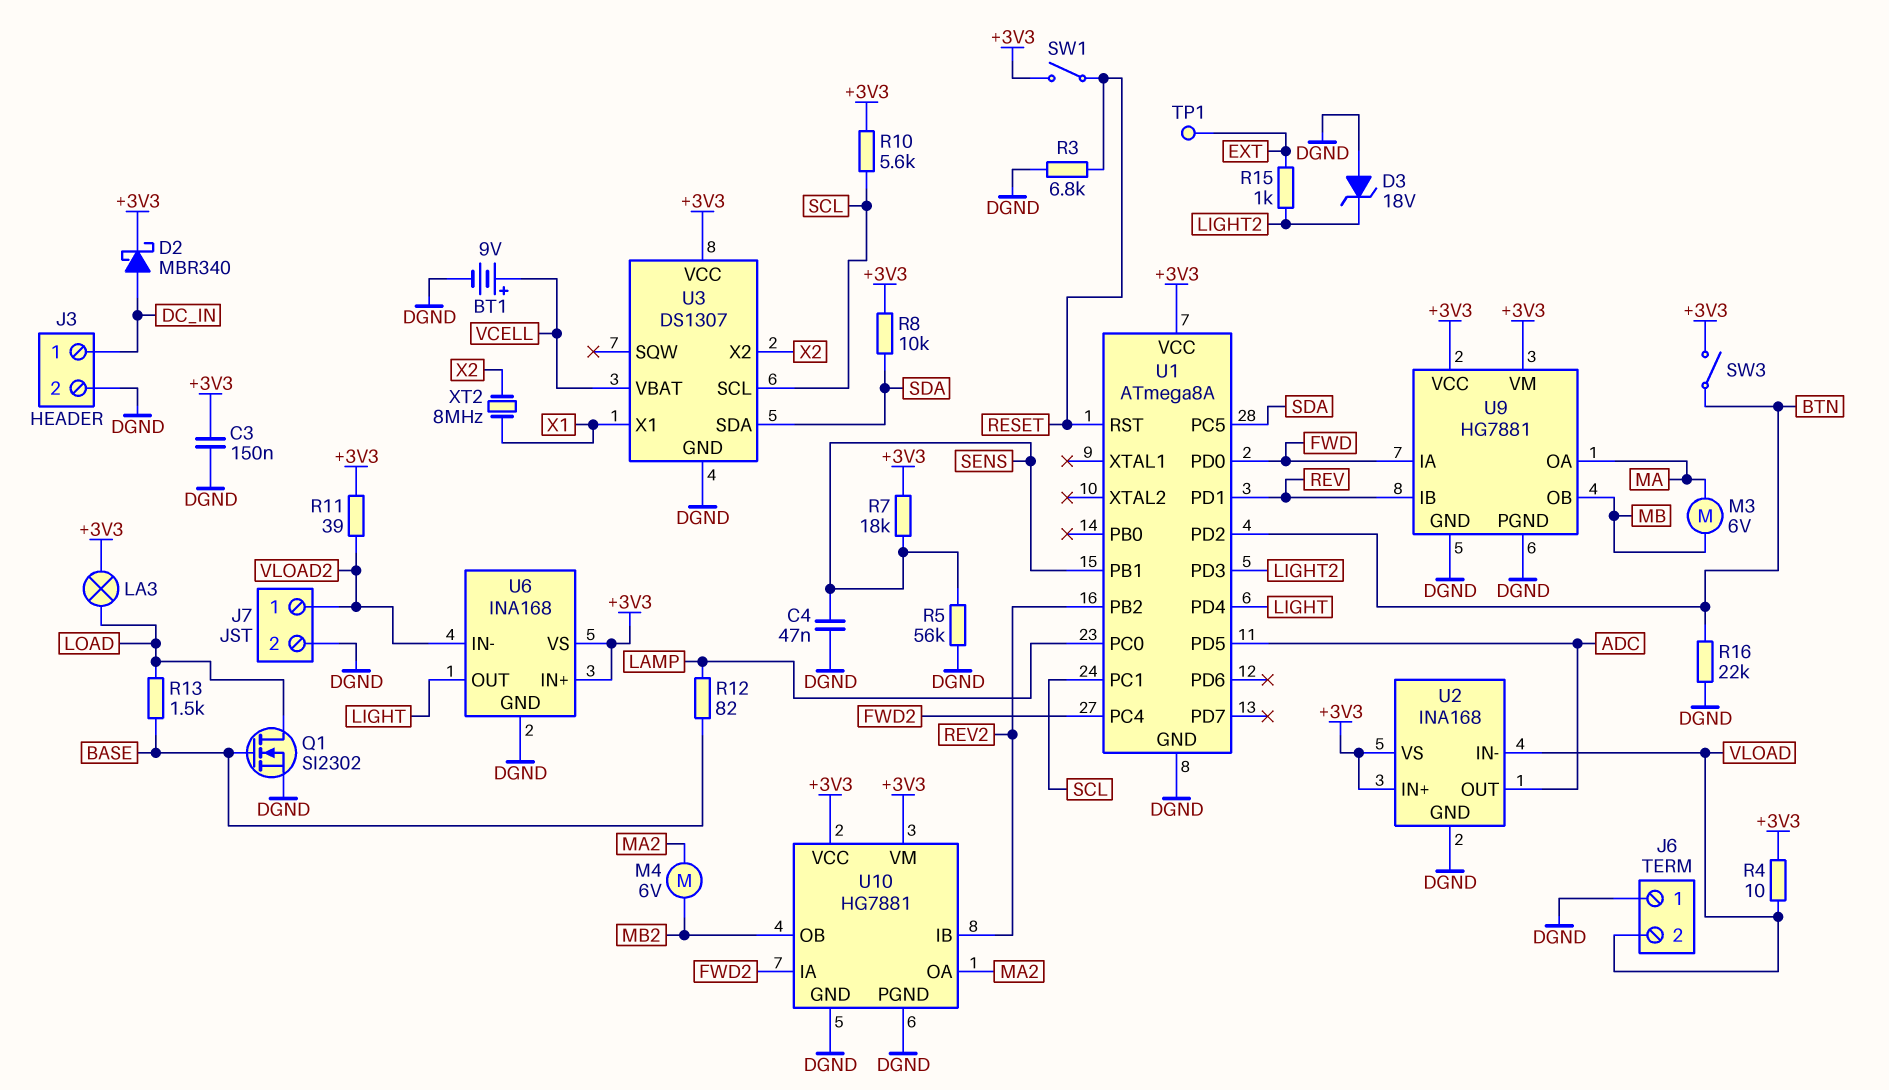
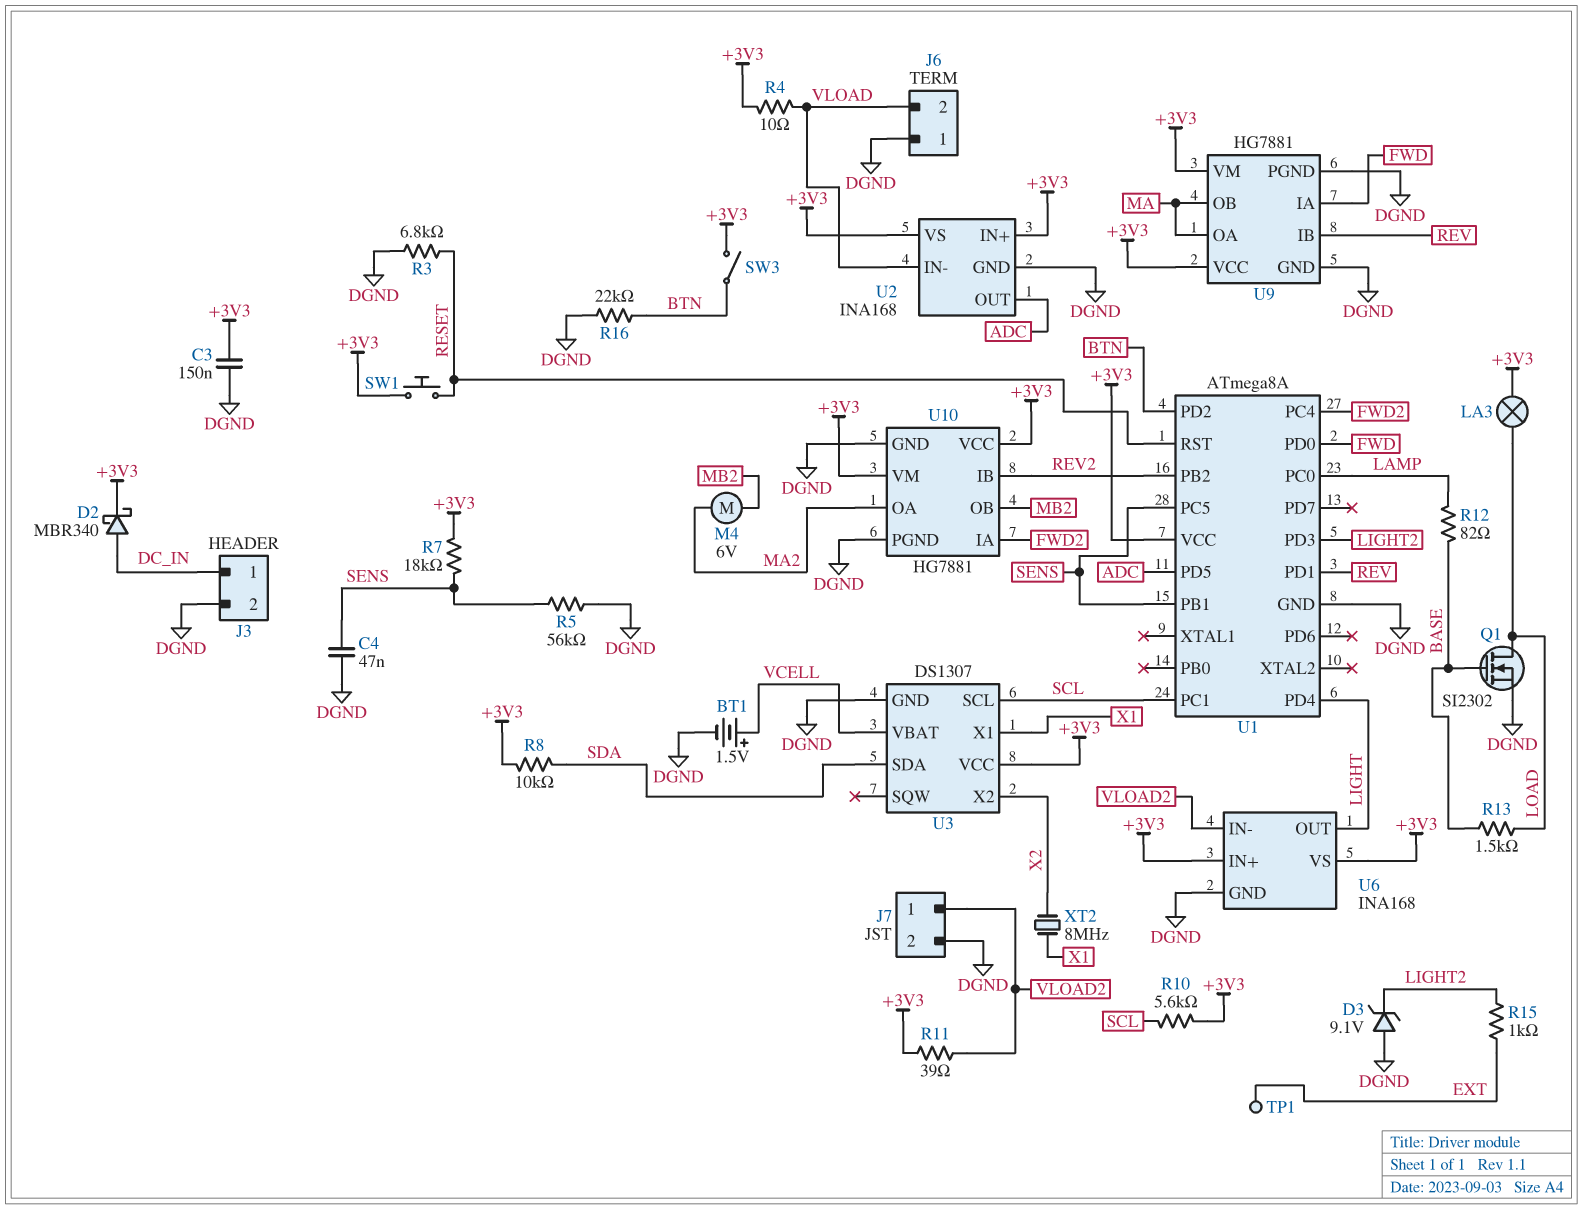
BT1: 9V (plus VCELL, minus DGND) -> 1.5V (plus VCELL, minus DGND)
D3: zener 18V (A DGND, K LIGHT2) -> zener 9.1V (A DGND, K LIGHT2)
M3: motor 6V (MA, MB) -> none
SW1: switch (+3V3, RESET) -> button (+3V3, RESET)
U1 pin PC5: SDA -> SENS
U9 pin OB: MB -> MA

